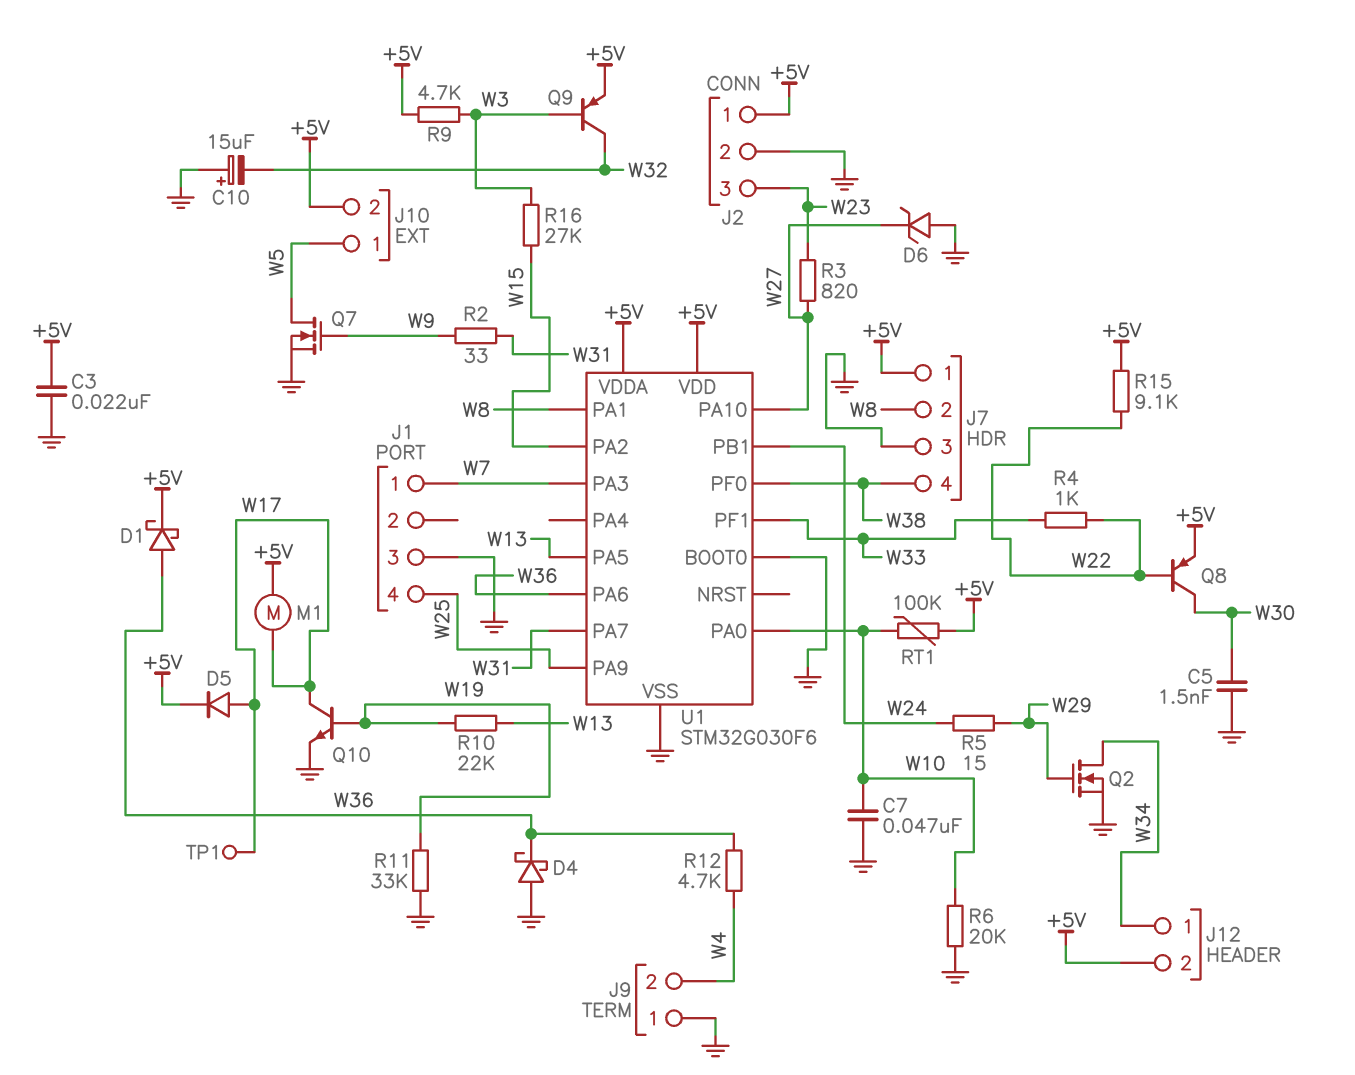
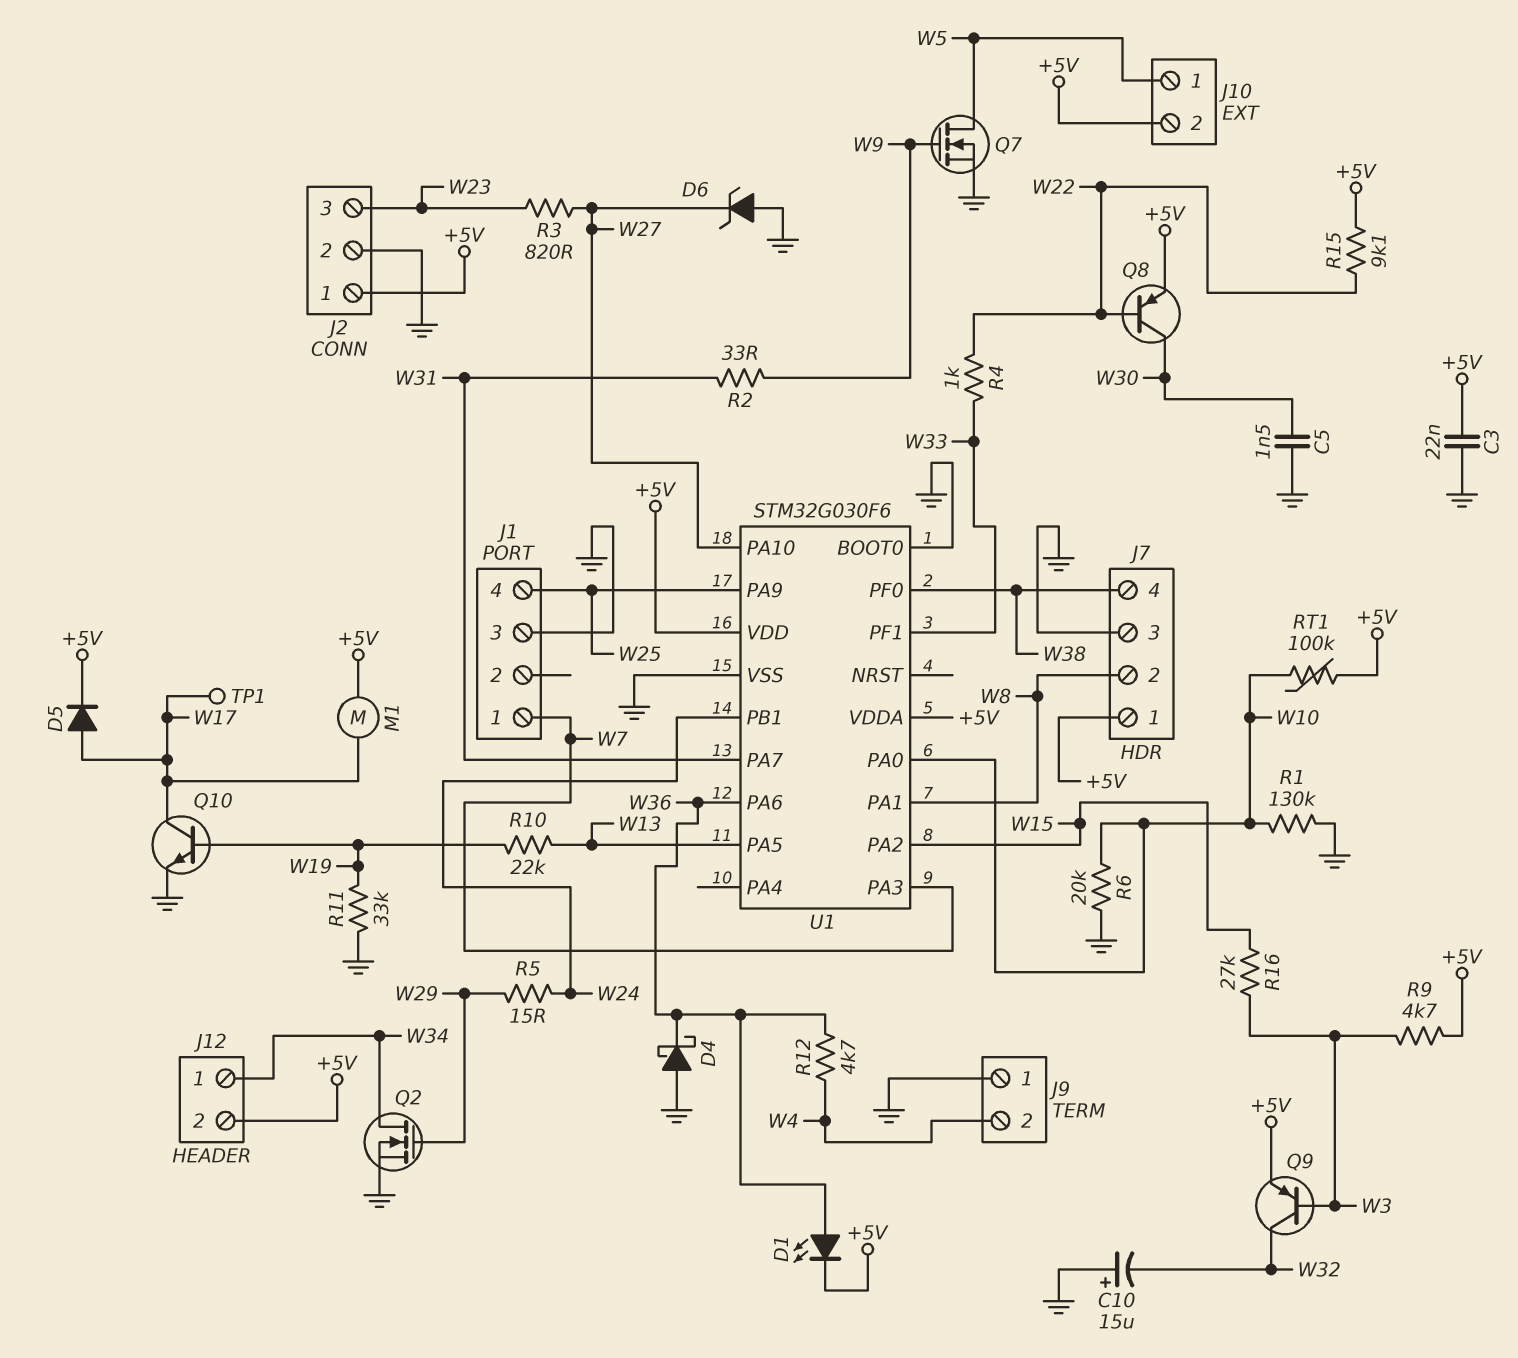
C7: 47nF (GND, W10) -> none
D1: schottky (A W36, K +5V) -> LED (A W36, K +5V)
R1: none -> 130k (GND, W10)

